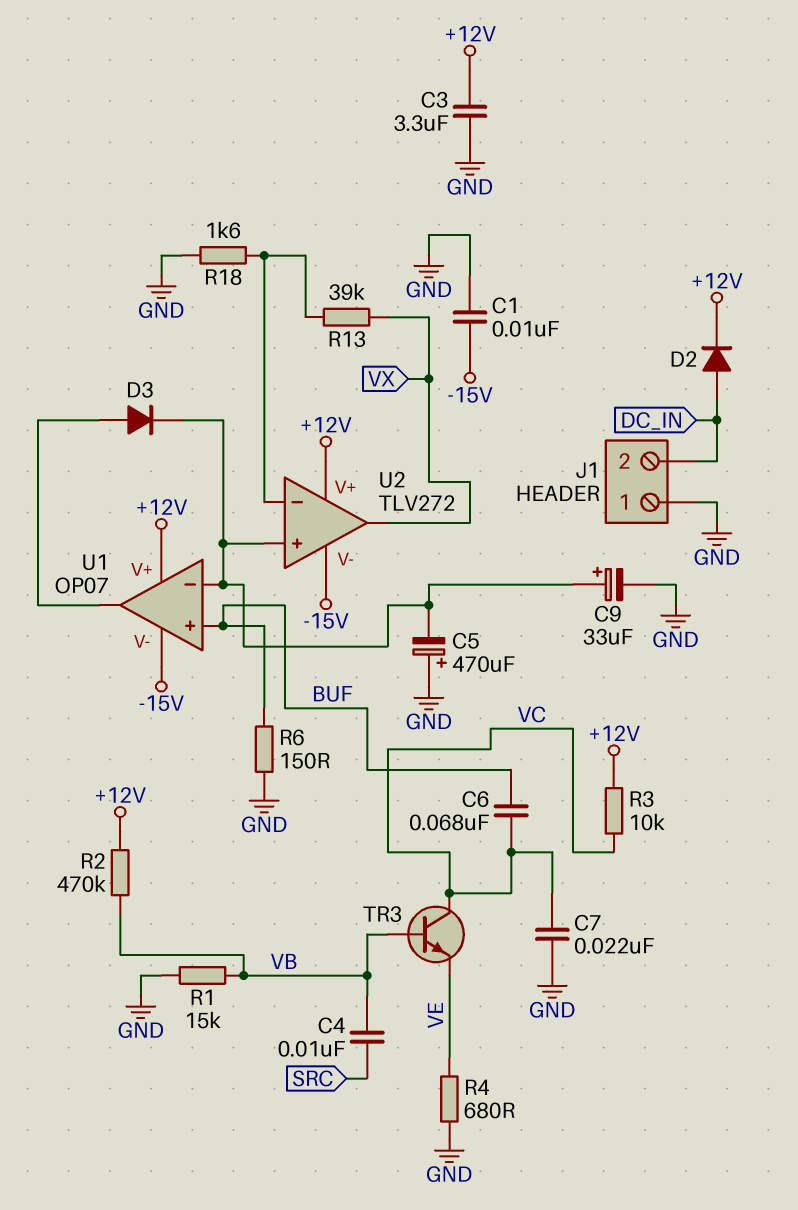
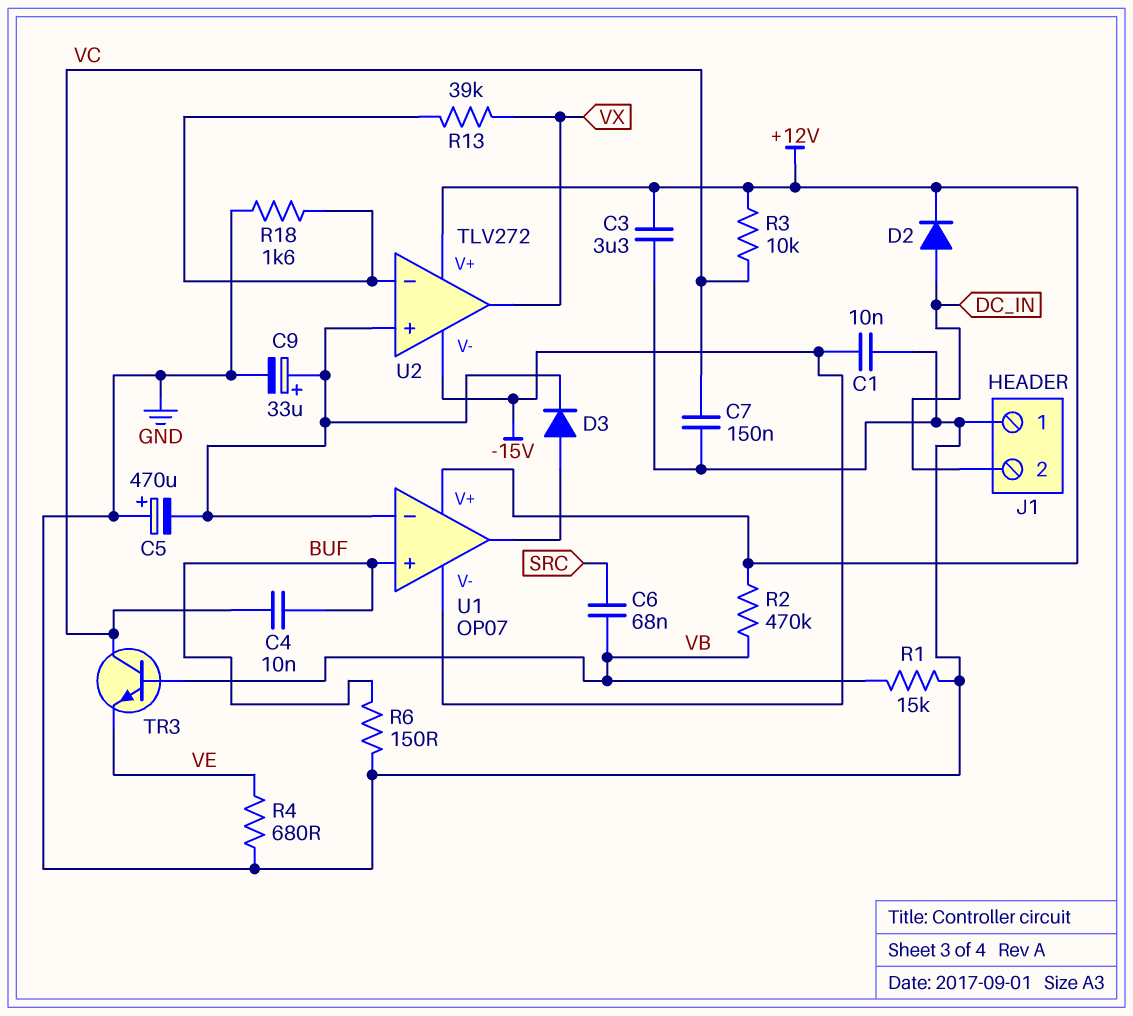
C4: 10nF (SRC, VB) -> 10nF (BUF, VC)
C6: 68nF (BUF, VC) -> 68nF (SRC, VB)
C7: 22nF (GND, VC) -> 150nF (GND, VC)

